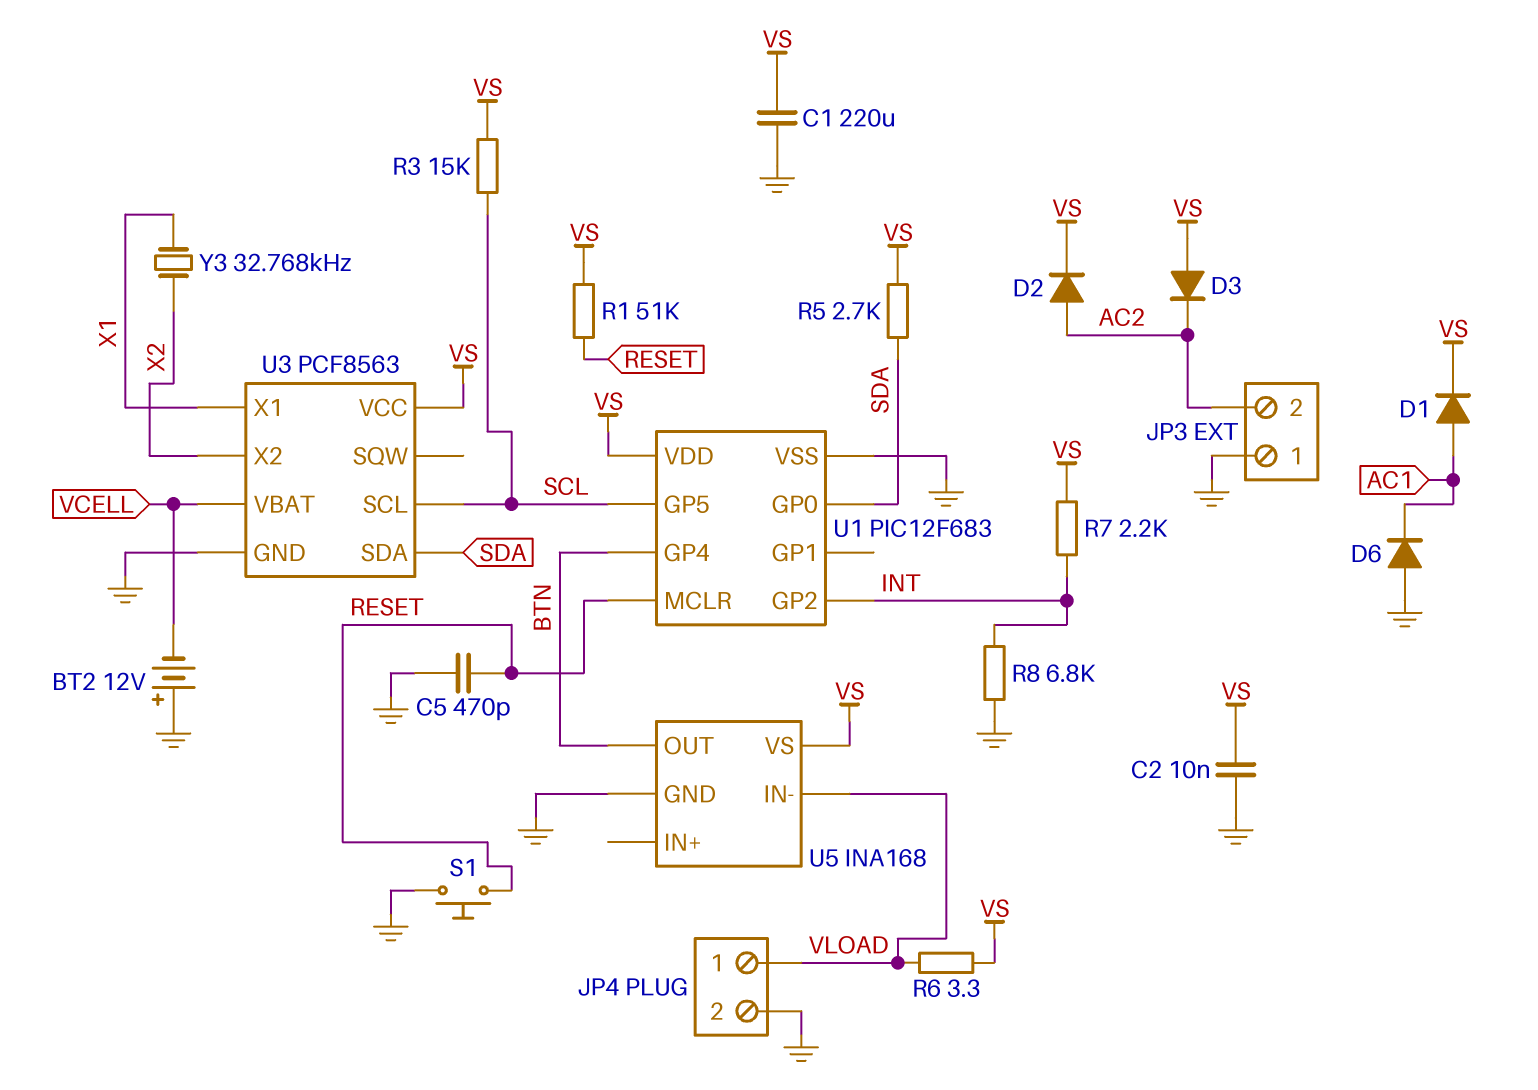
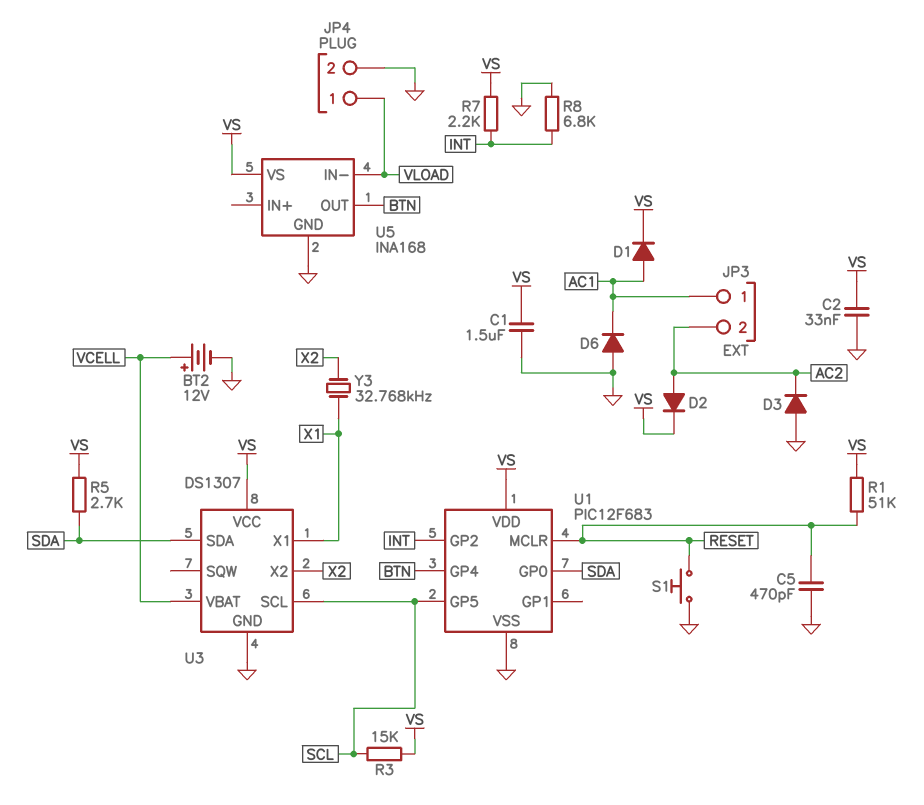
BT2: 12V (plus GND, minus VCELL) -> 12V (plus VCELL, minus GND)
C1: 220uF (GND, VS) -> 1.5uF (GND, VS)
C2: 10nF (GND, VS) -> 33nF (GND, VS)
D3: diode (A VS, K AC2) -> diode (A GND, K AC2)
JP3 pin 1: GND -> AC1
R6: 3.3 (VLOAD, VS) -> none
U3: PCF8563 -> DS1307

